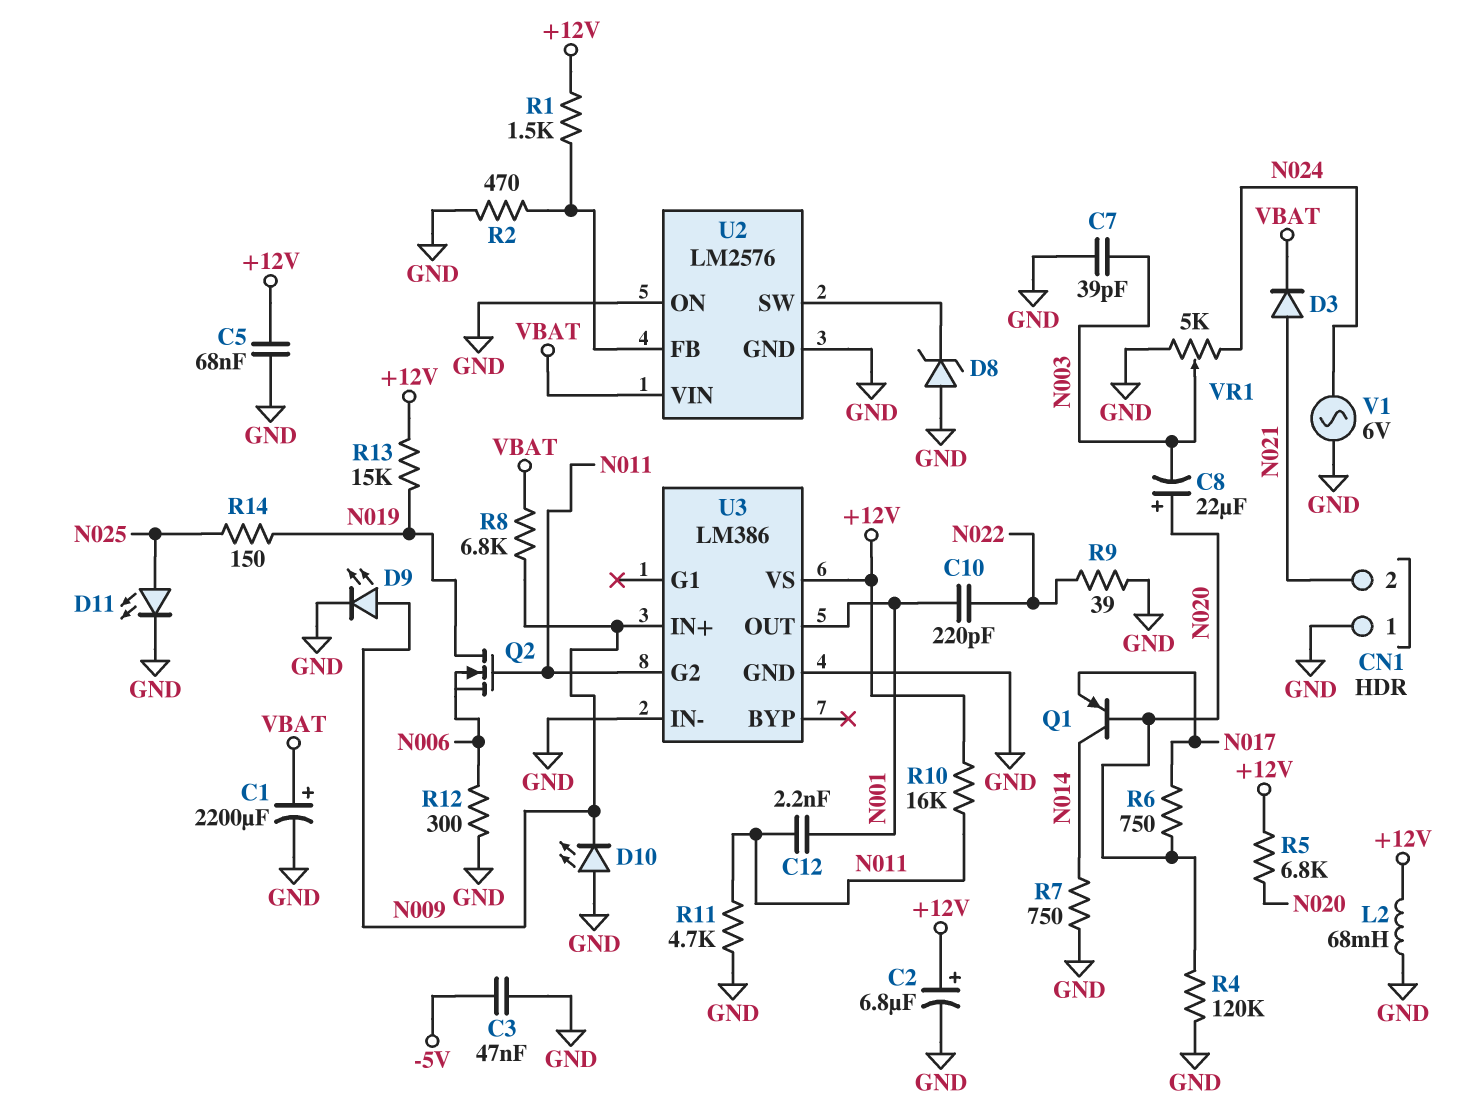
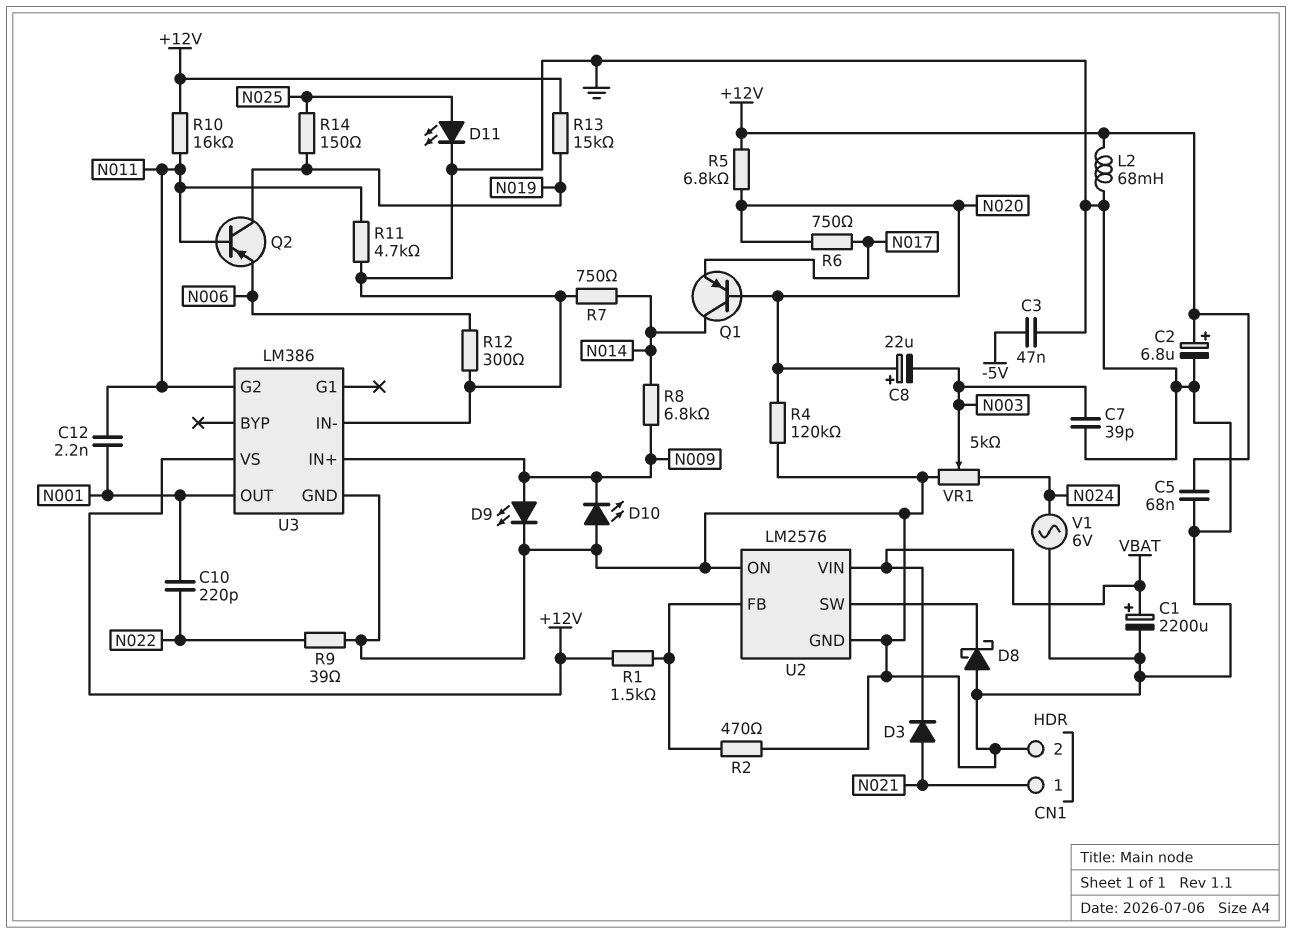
CN1 pin 1: GND -> N021
CN1 pin 2: N021 -> GND
D8: zener (A GND, K U2/SW) -> schottky (A GND, K U2/SW)
Q2: NMOS (G N011, D N019, S N006) -> PNP (B N011, C N019, E N006)
R8: 6.8k (N009, VBAT) -> 6.8k (N009, N014)

